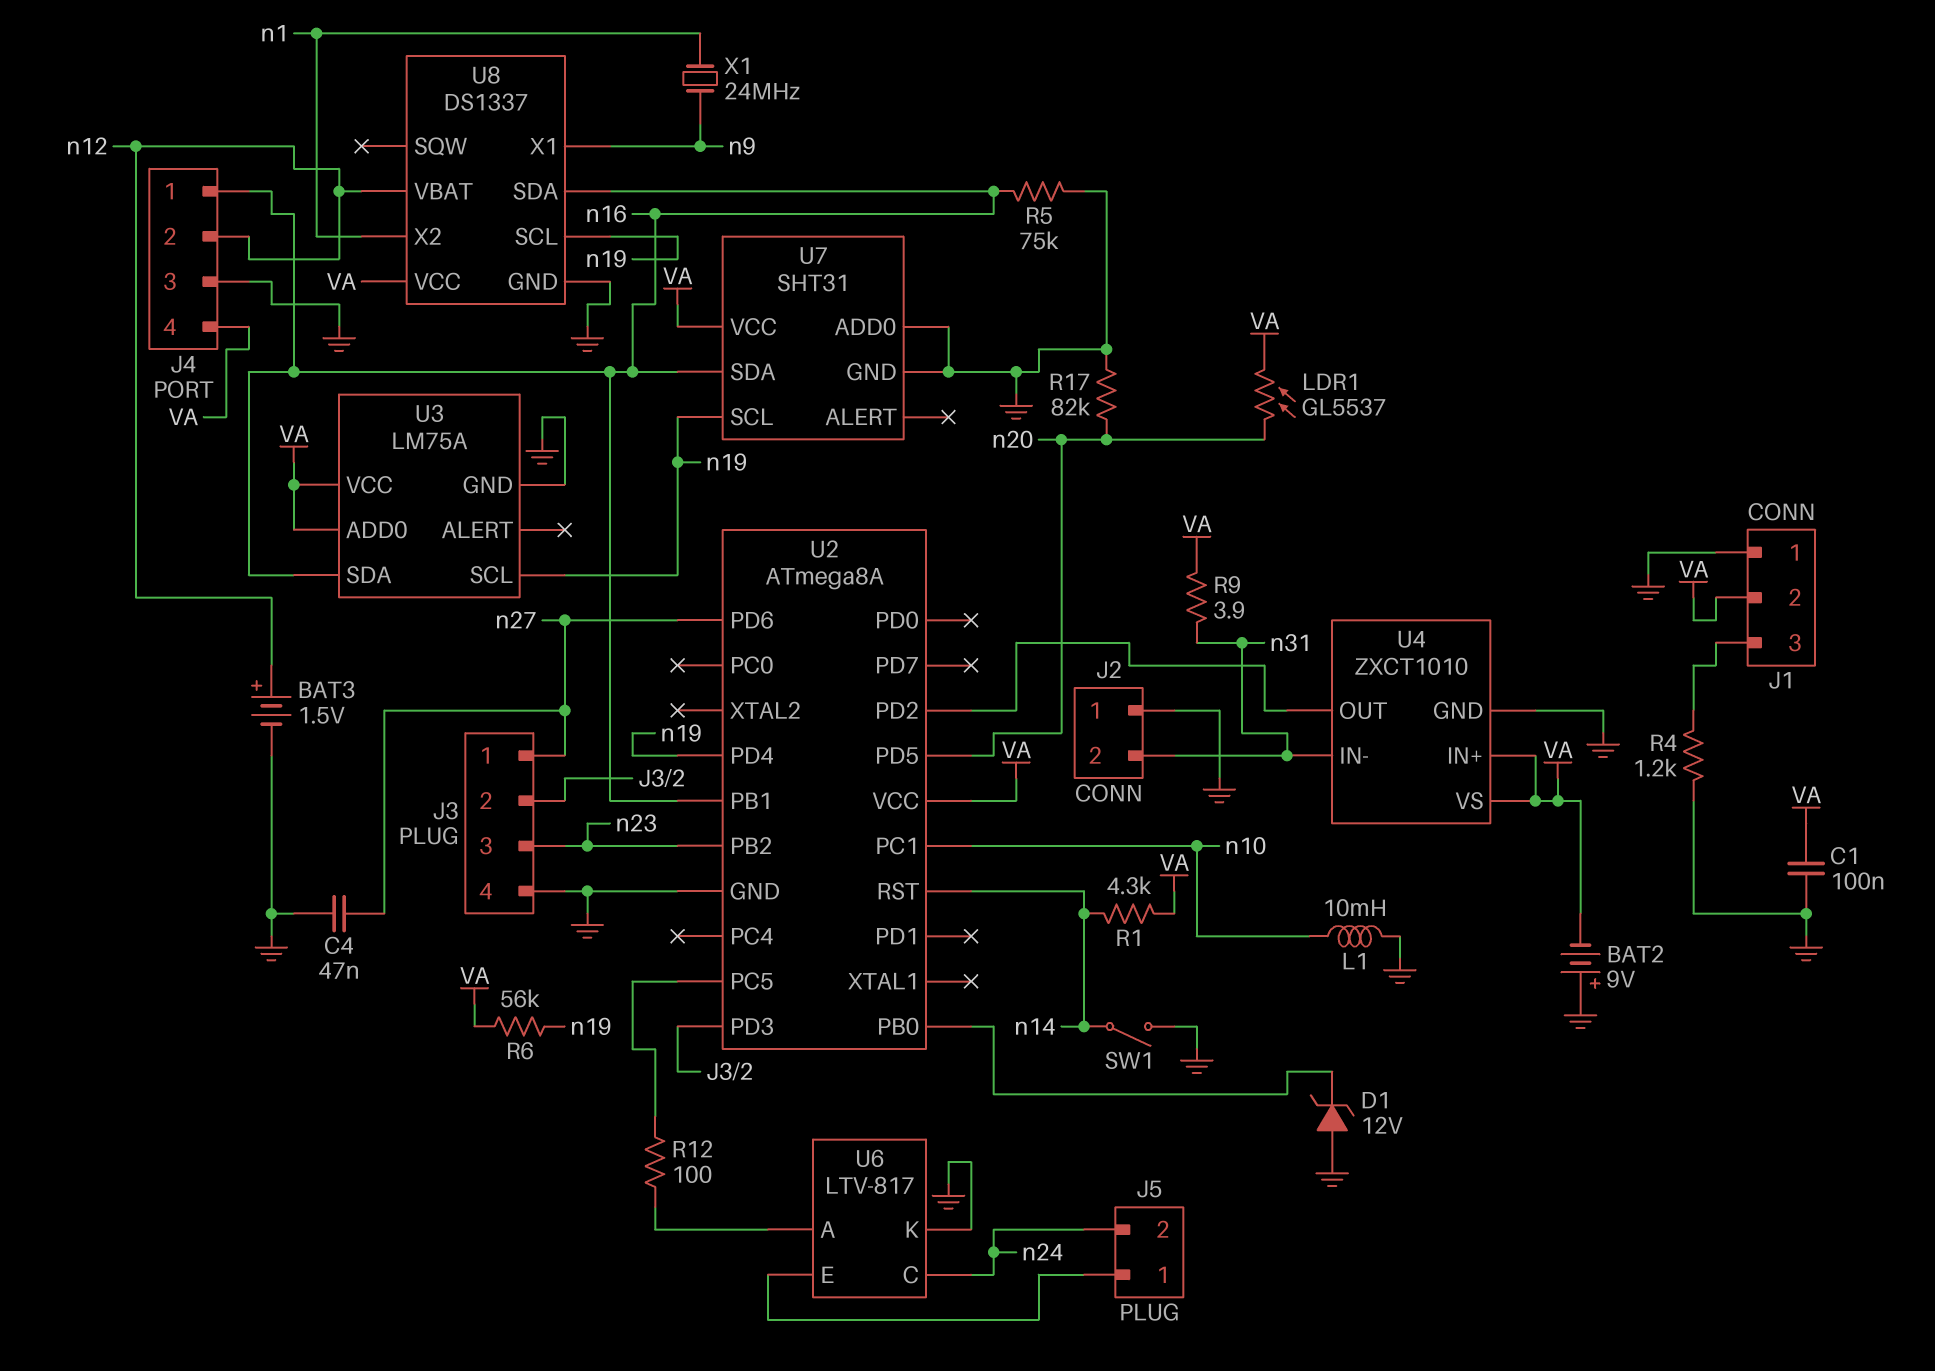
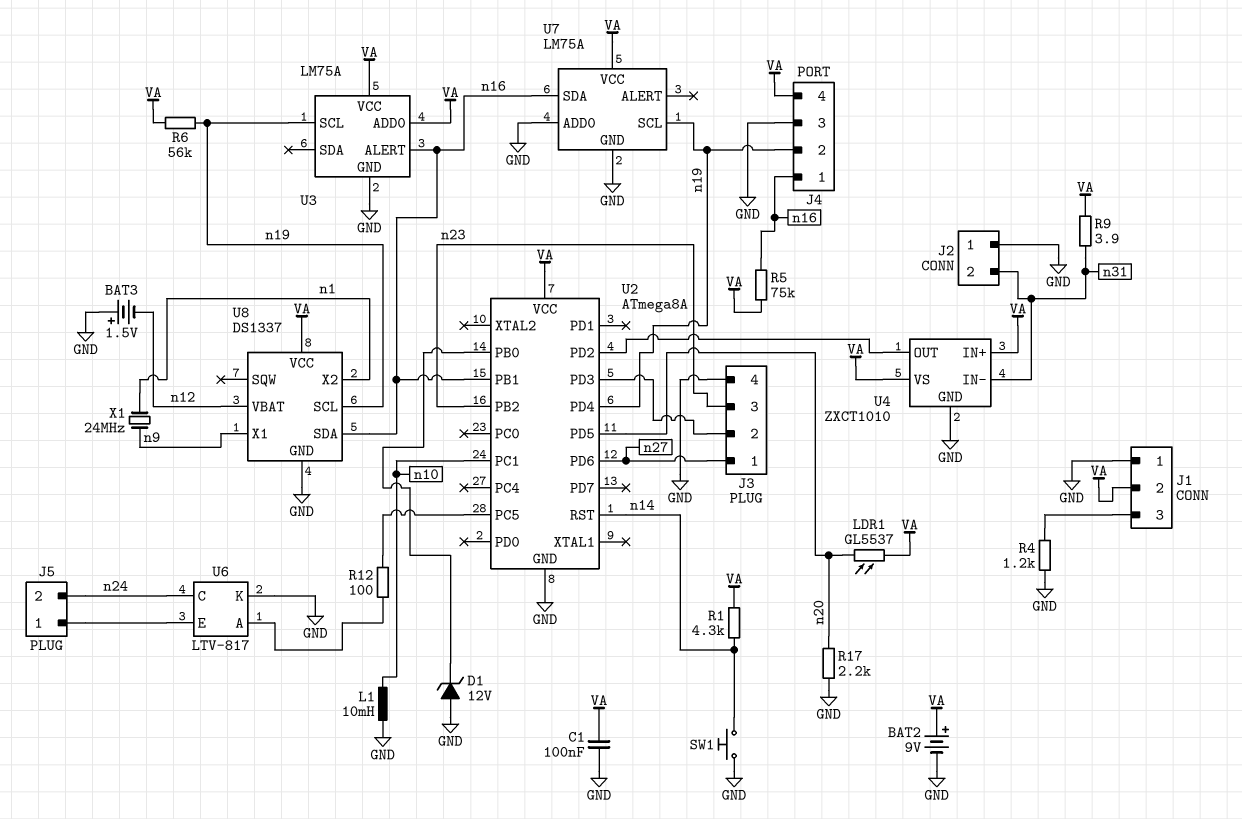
BAT2: 9V (plus GND, minus VA) -> 9V (plus VA, minus GND)
BAT3: 1.5V (plus n12, minus GND) -> 1.5V (plus GND, minus n12)
C4: 47nF (GND, n27) -> none
J4 pin 2: n12 -> n19
R5: 75k (GND, n16) -> 75k (VA, n16)
R17: 82k (GND, n20) -> 2.2k (GND, n20)
SW1: switch (GND, n14) -> button (GND, n14)
U3 pin ALERT: none -> n16
U3 pin SDA: n16 -> none
U7: SHT31 -> LM75A

